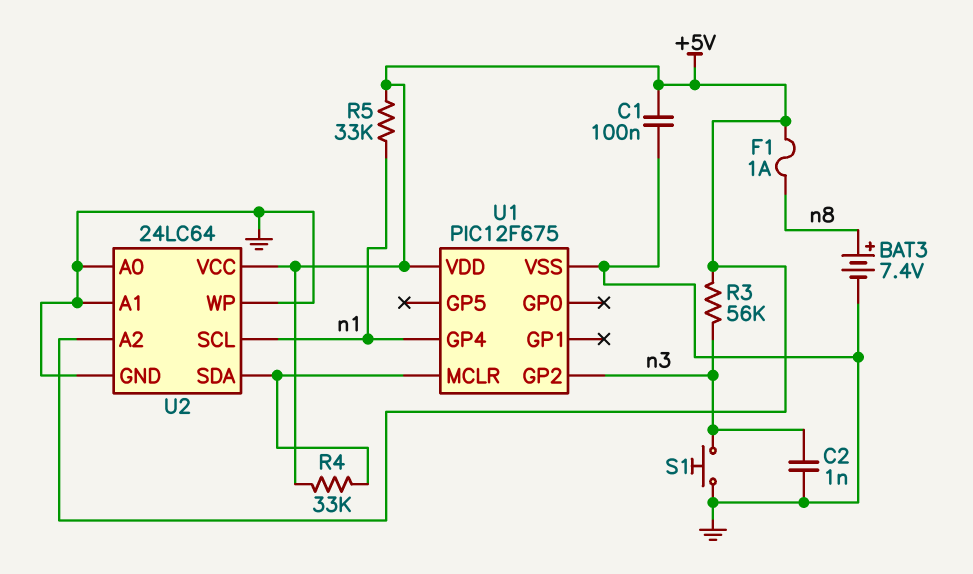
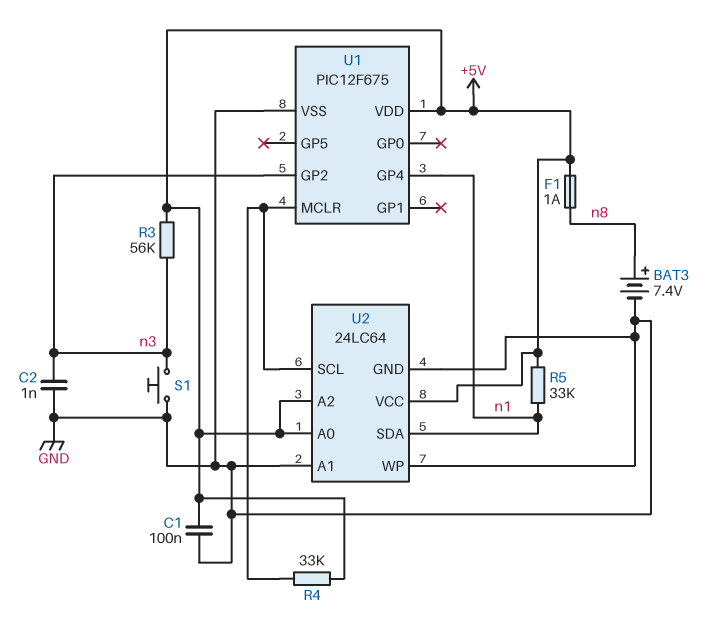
U2 pin A0: GND -> +5V
U2 pin SCL: n1 -> U1/MCLR
U2 pin SDA: U1/MCLR -> n1

